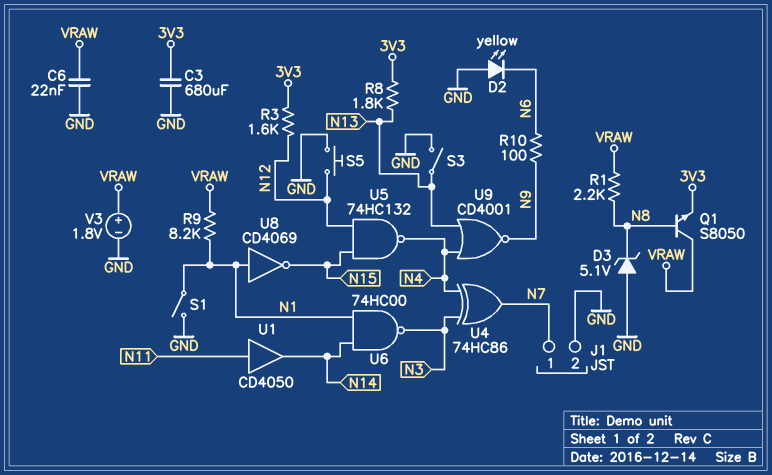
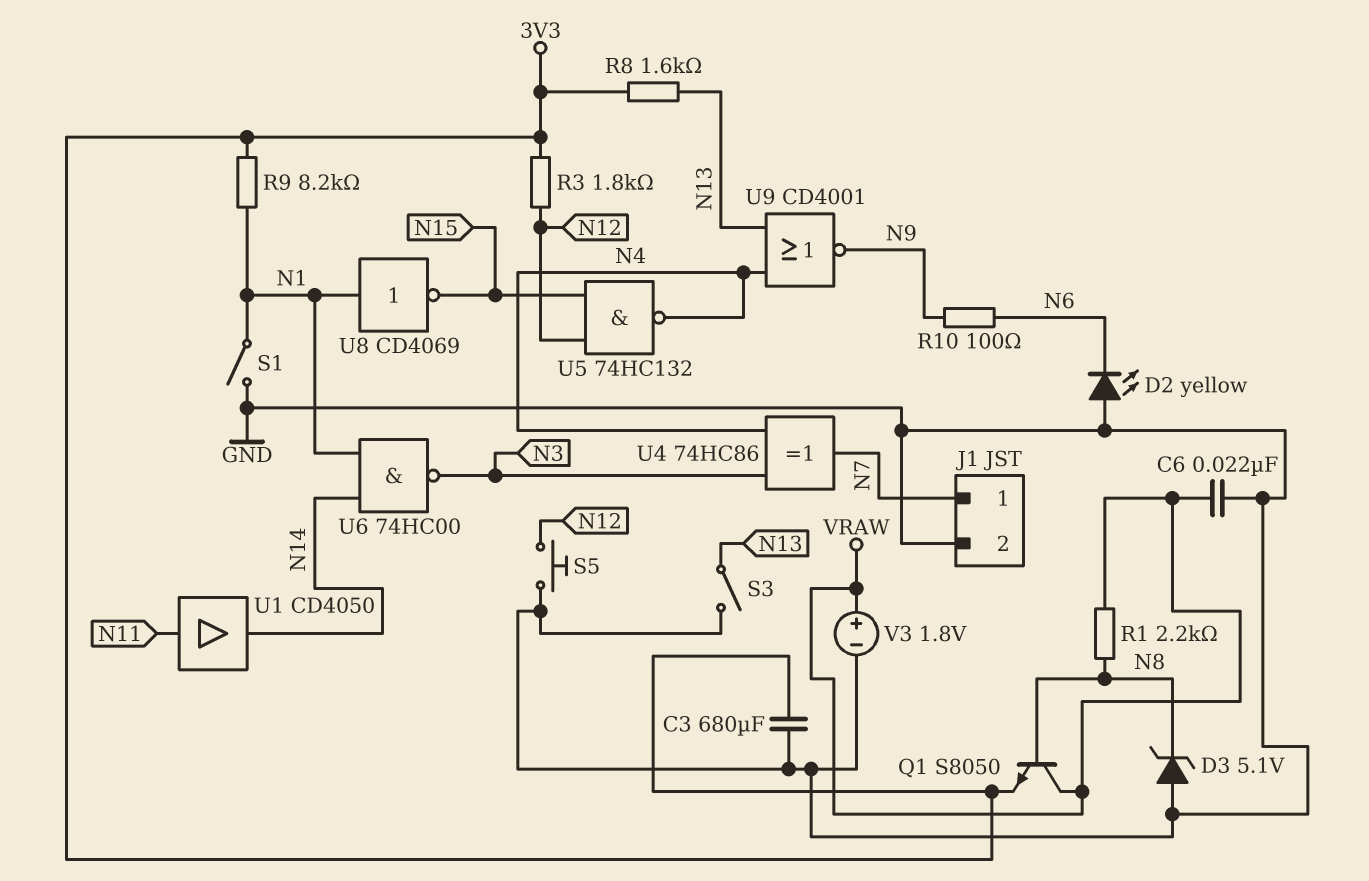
R3: 1.6k (3V3, N12) -> 1.8k (3V3, N12)
R8: 1.8k (3V3, N13) -> 1.6k (3V3, N13)
R9: 8.2k (N1, VRAW) -> 8.2k (3V3, N1)

